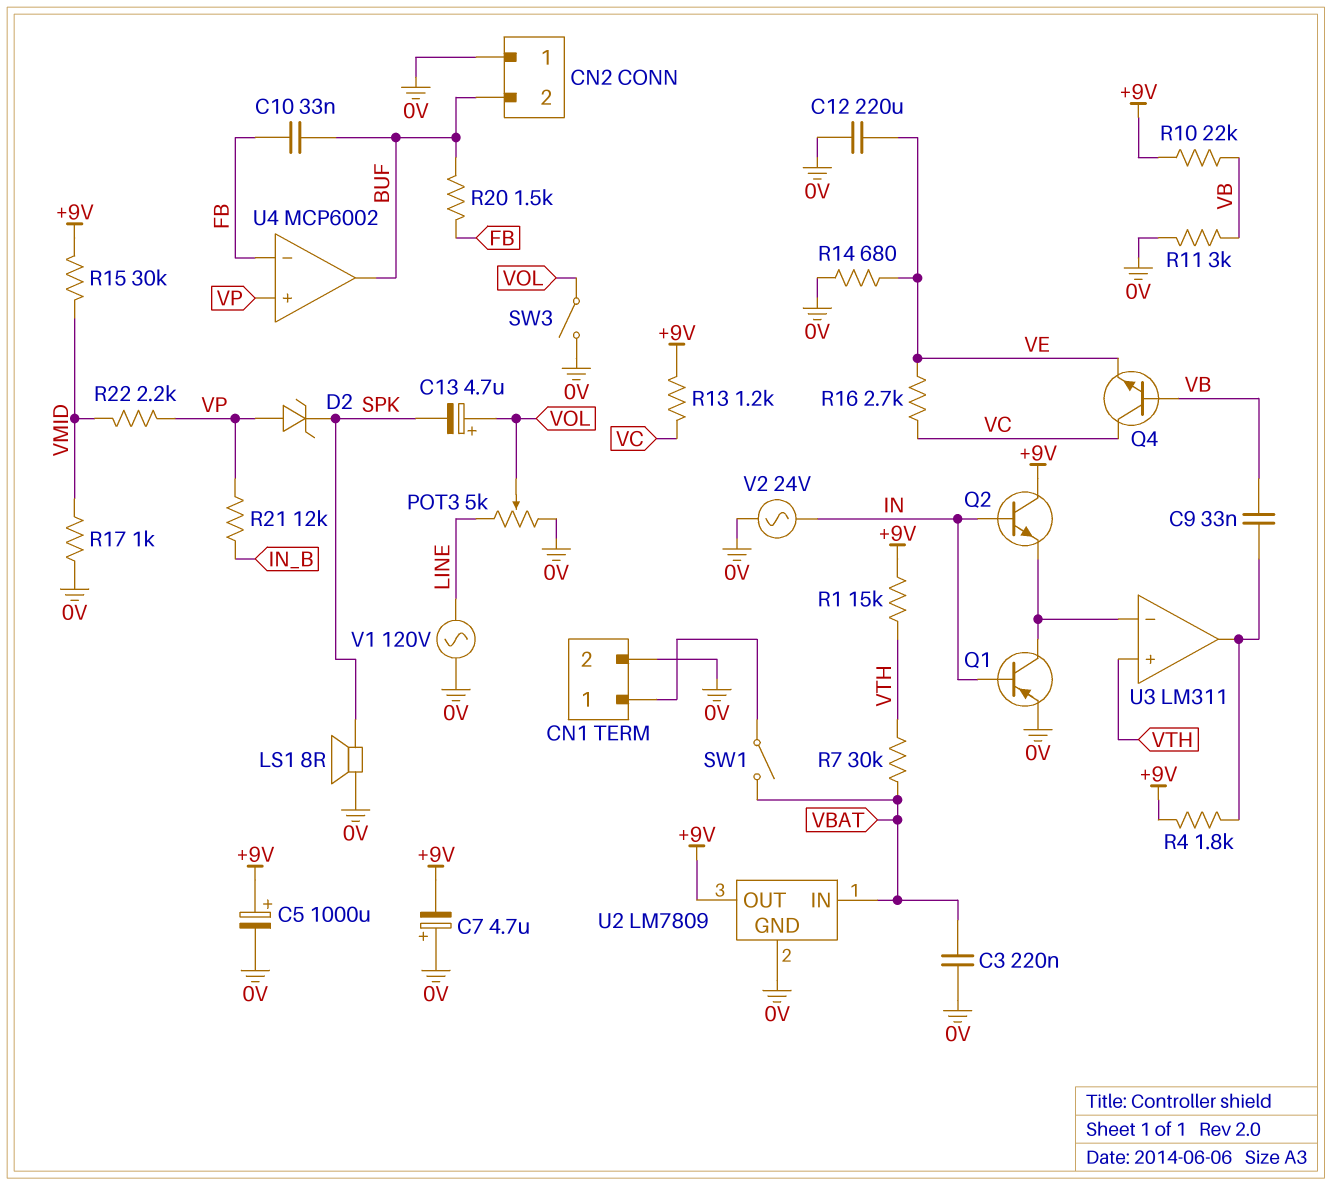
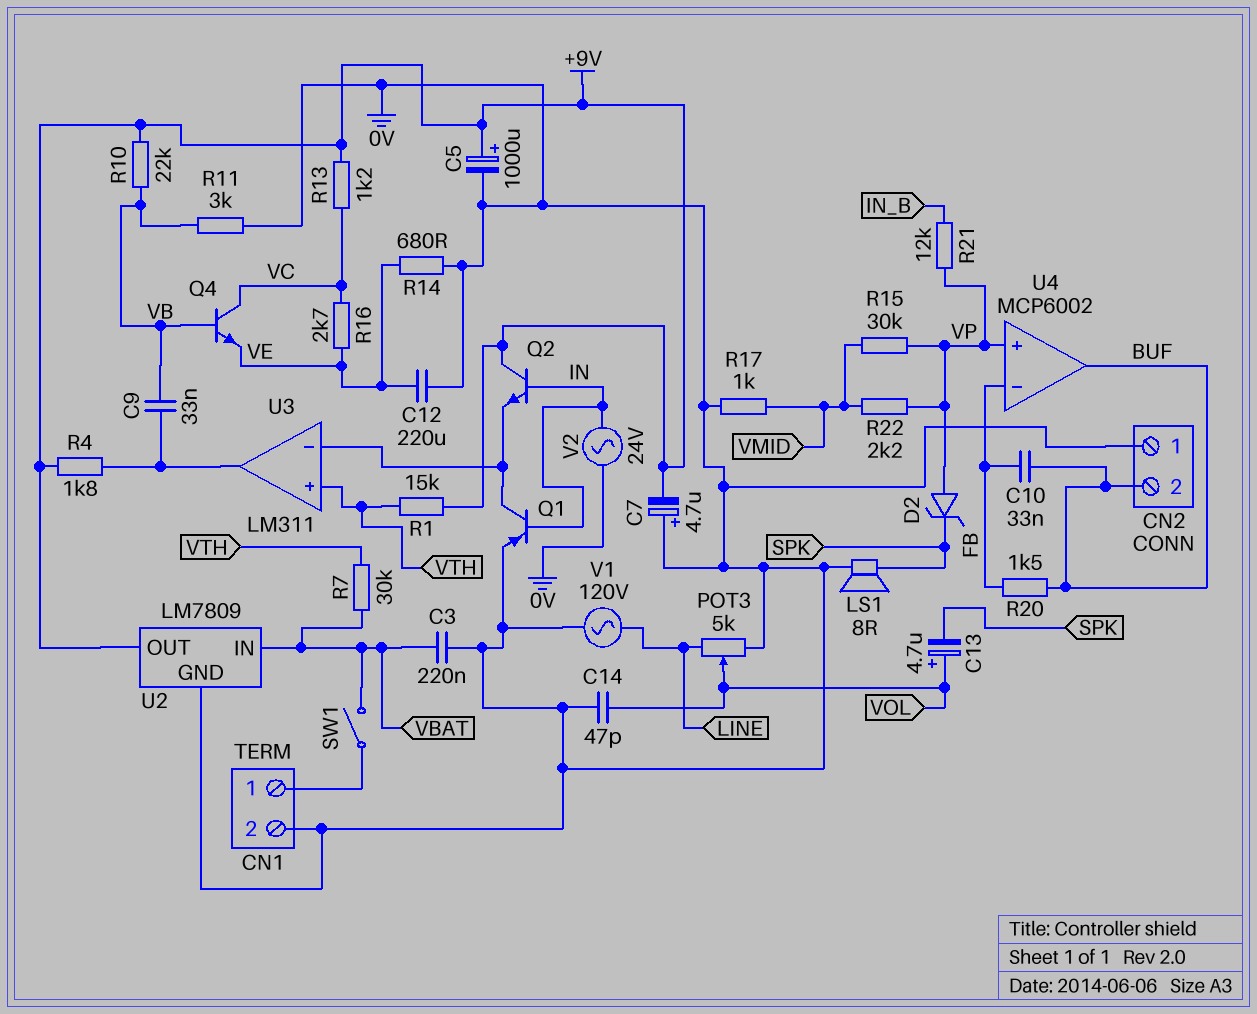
C14: none -> 47pF (0V, VOL)
R15: 30k (+9V, VMID) -> 30k (VMID, VP)
SW3: switch (0V, VOL) -> none

